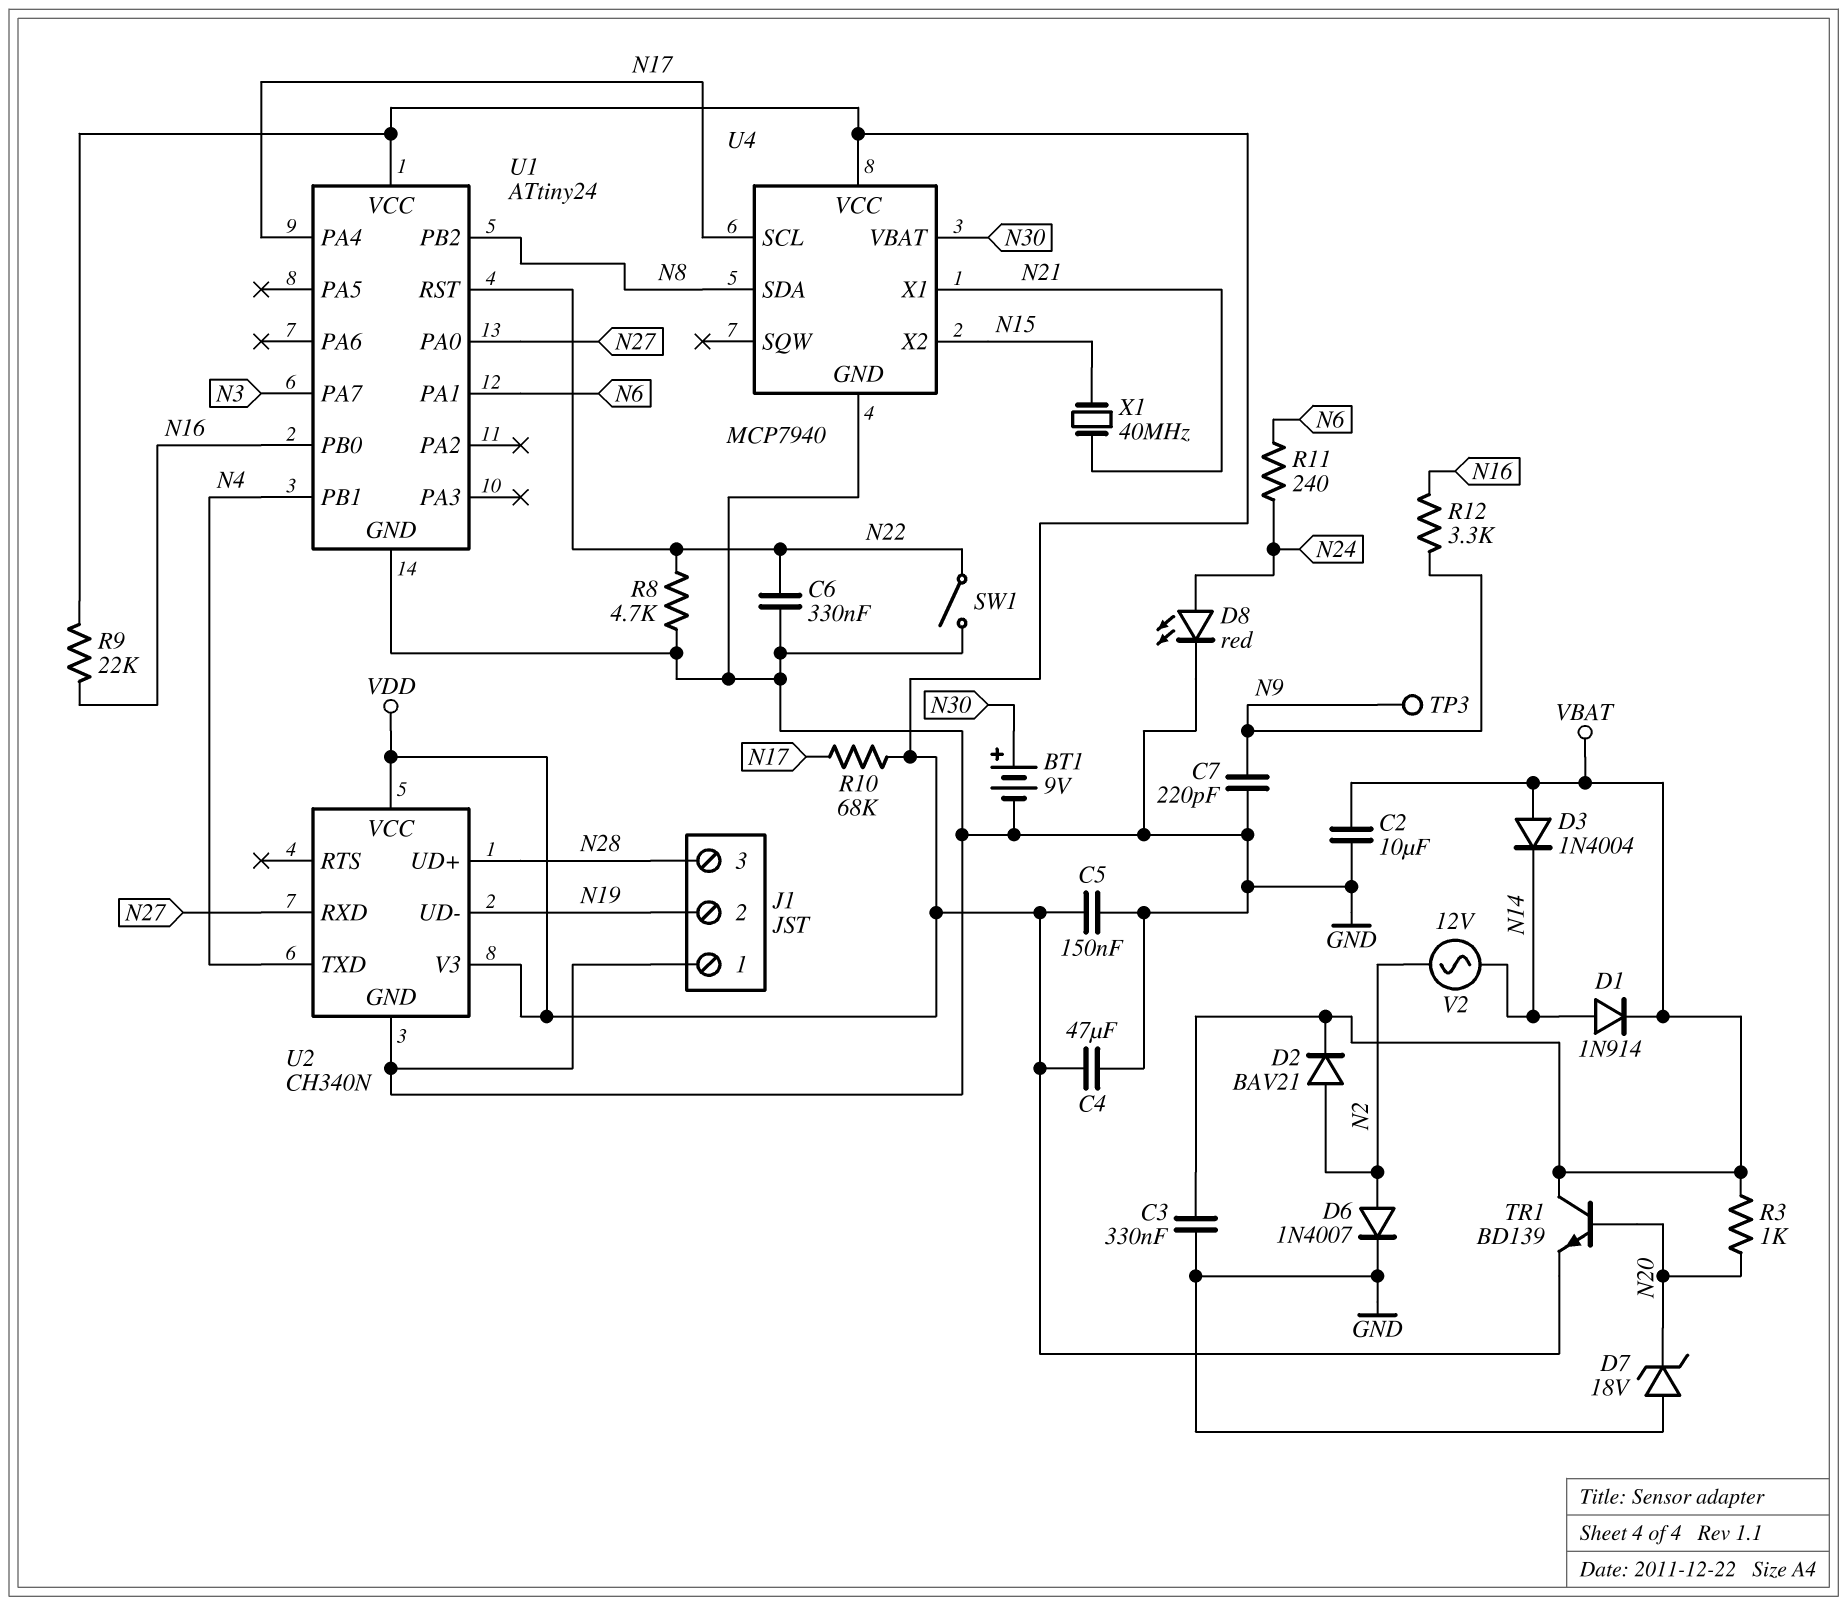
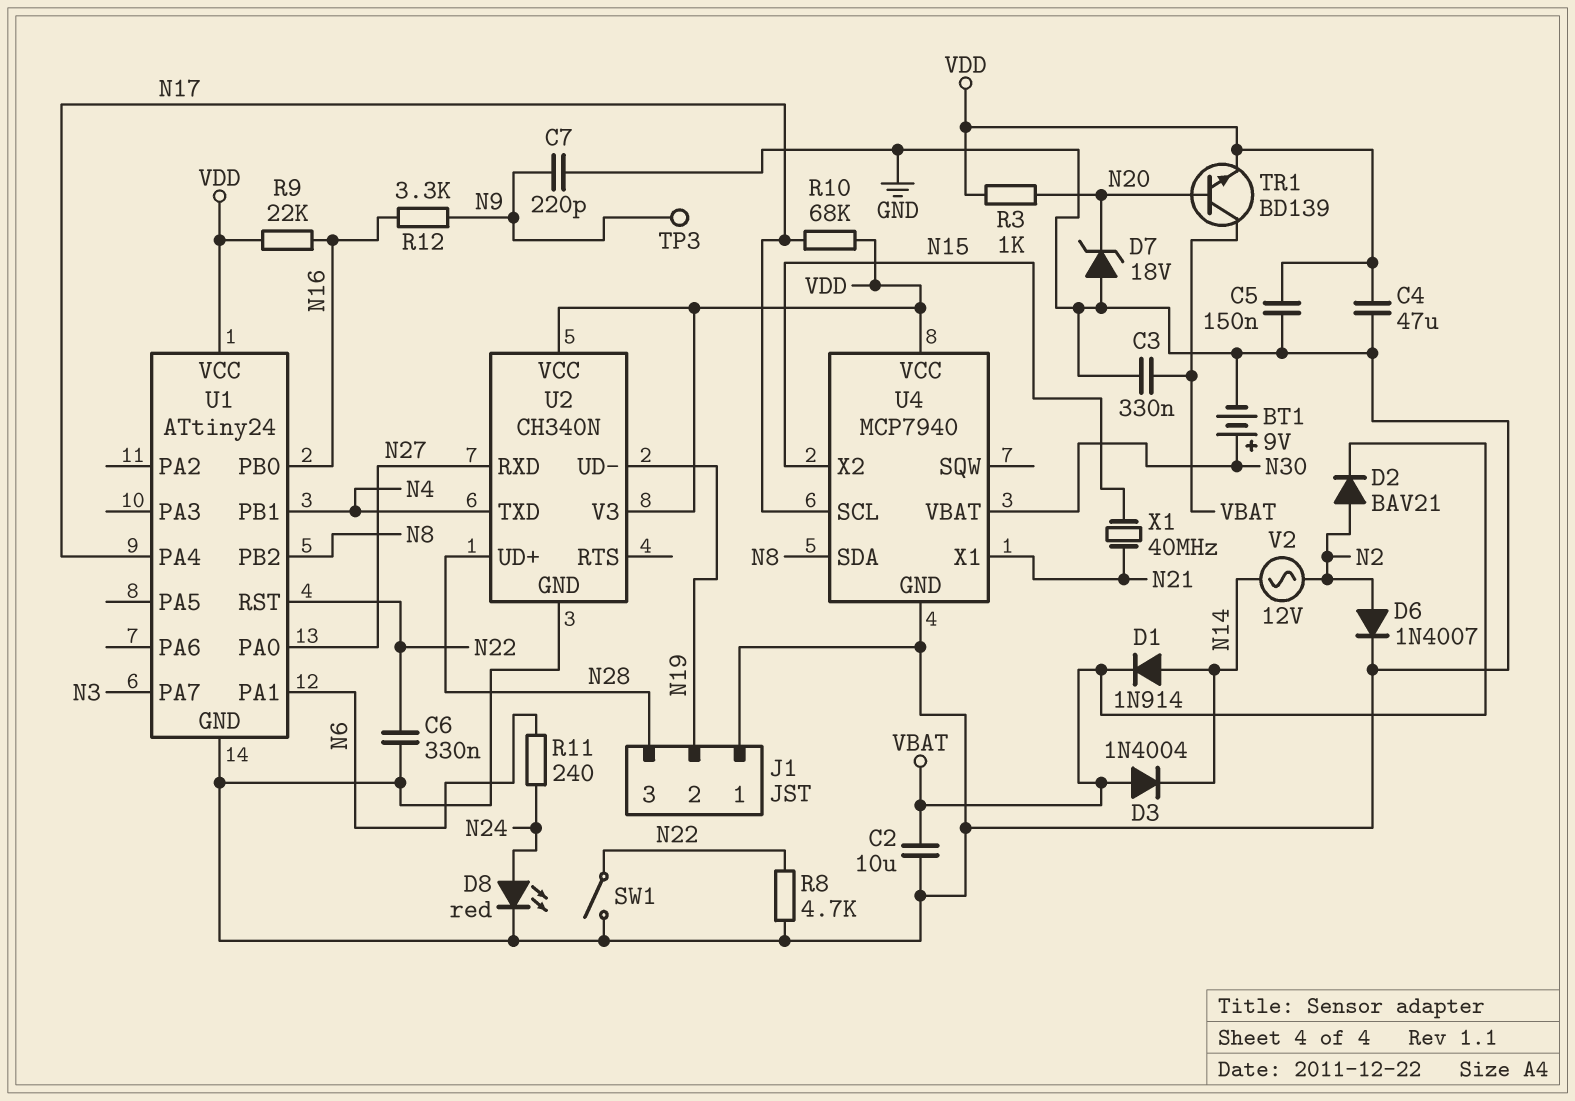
R3: 1k (N20, VBAT) -> 1k (N20, VDD)

